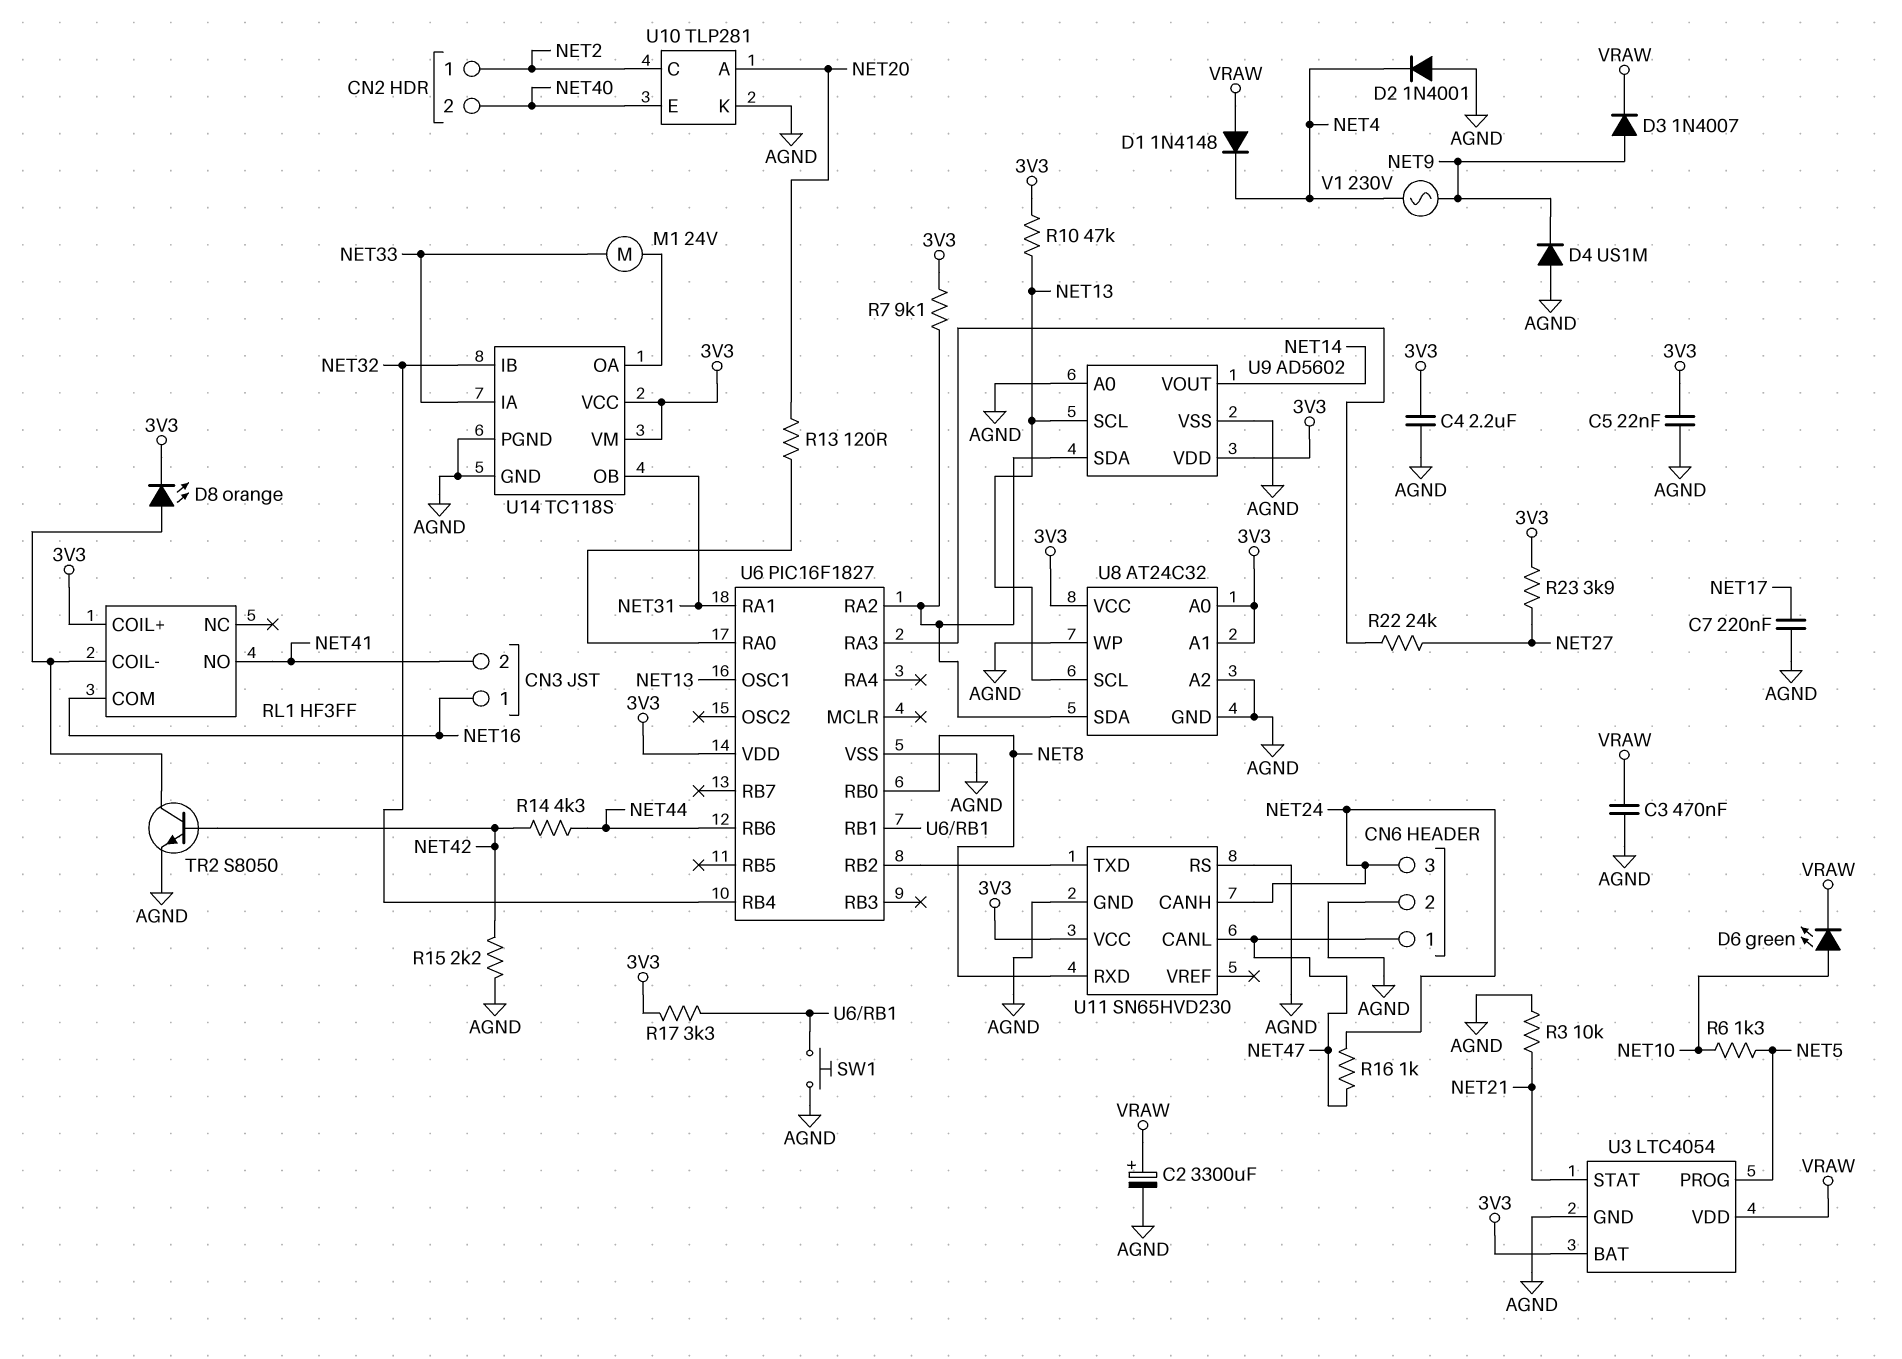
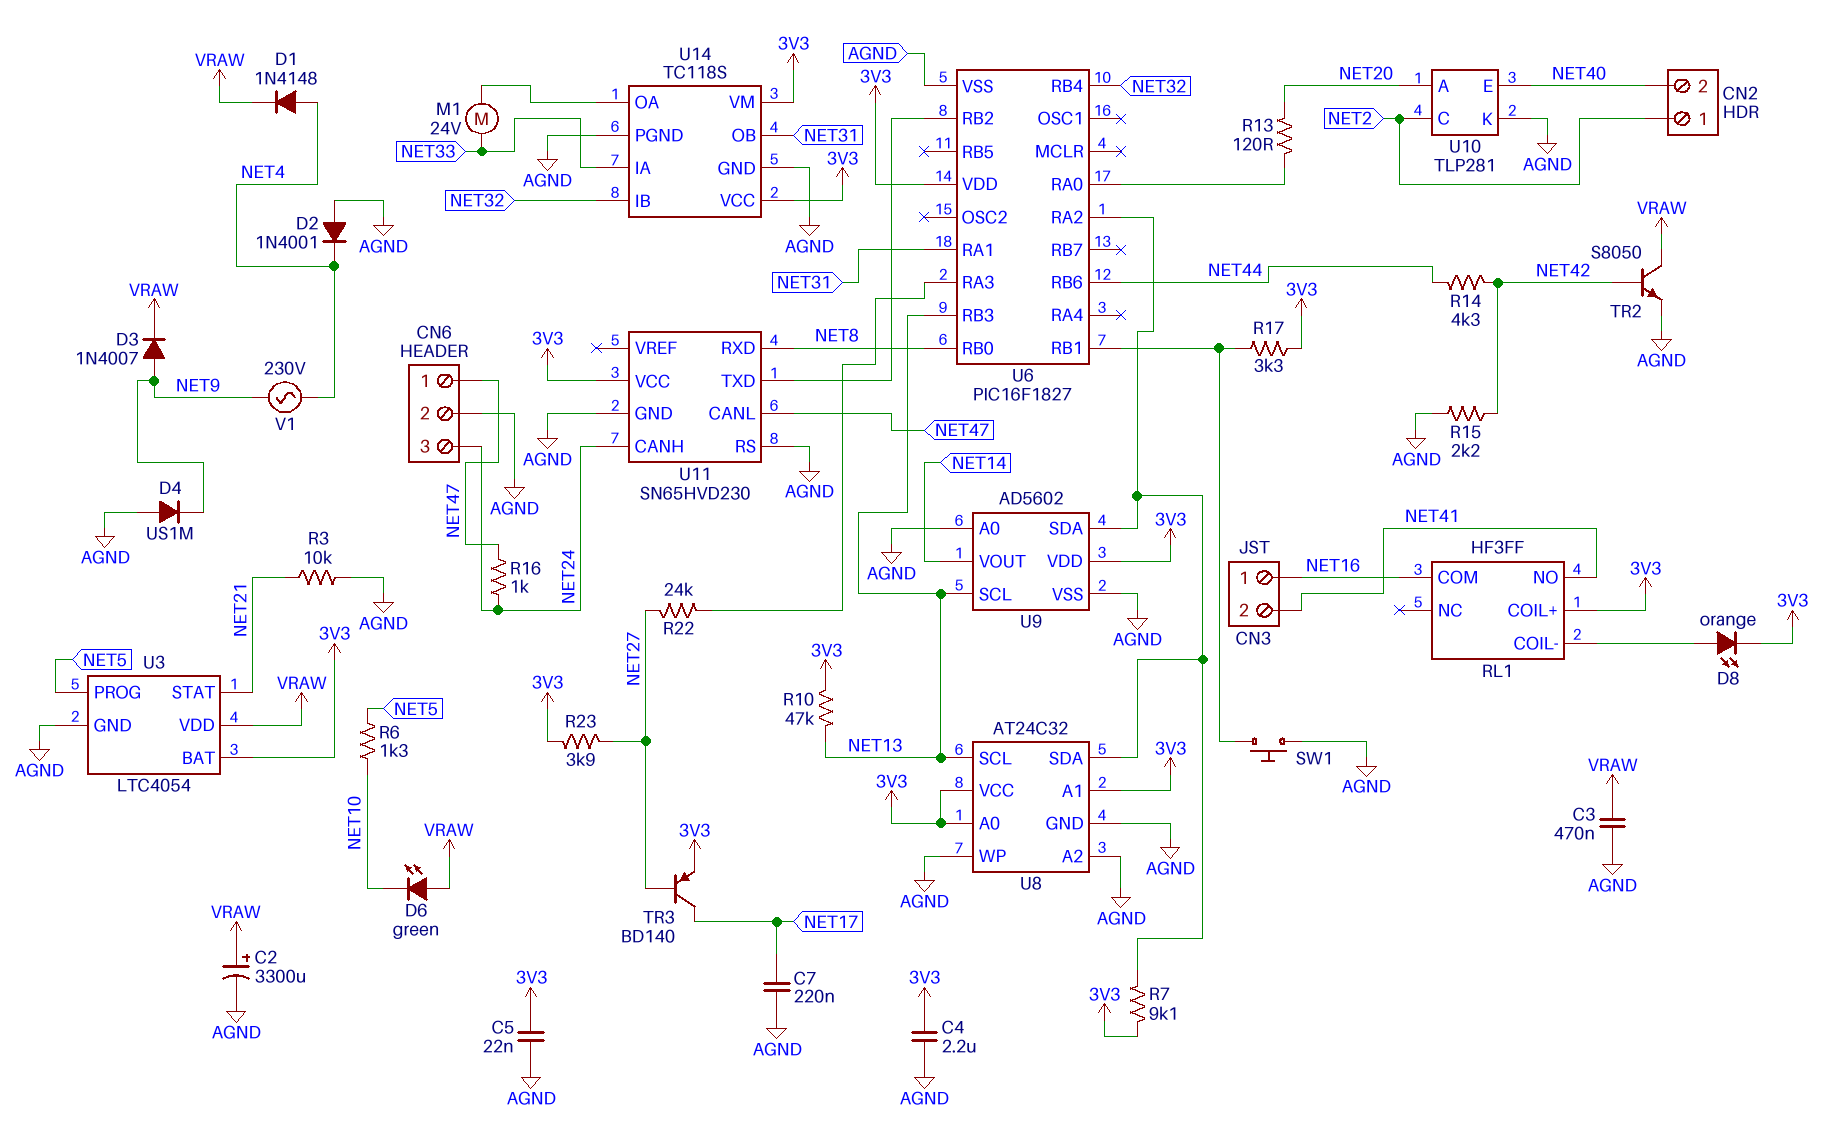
D1: diode 1N4148 (A VRAW, K NET4) -> diode 1N4148 (A NET4, K VRAW)
D6: LED green (A NET10, K VRAW) -> LED green (A VRAW, K NET10)
TR2: NPN S8050 (B NET42, C RL1/COIL-, E AGND) -> NPN S8050 (B NET42, C VRAW, E AGND)
TR3: none -> PNP BD140 (B NET27, C NET17, E 3V3)
U6 pin OSC1: NET13 -> none
U6 pin RB3: none -> NET13

